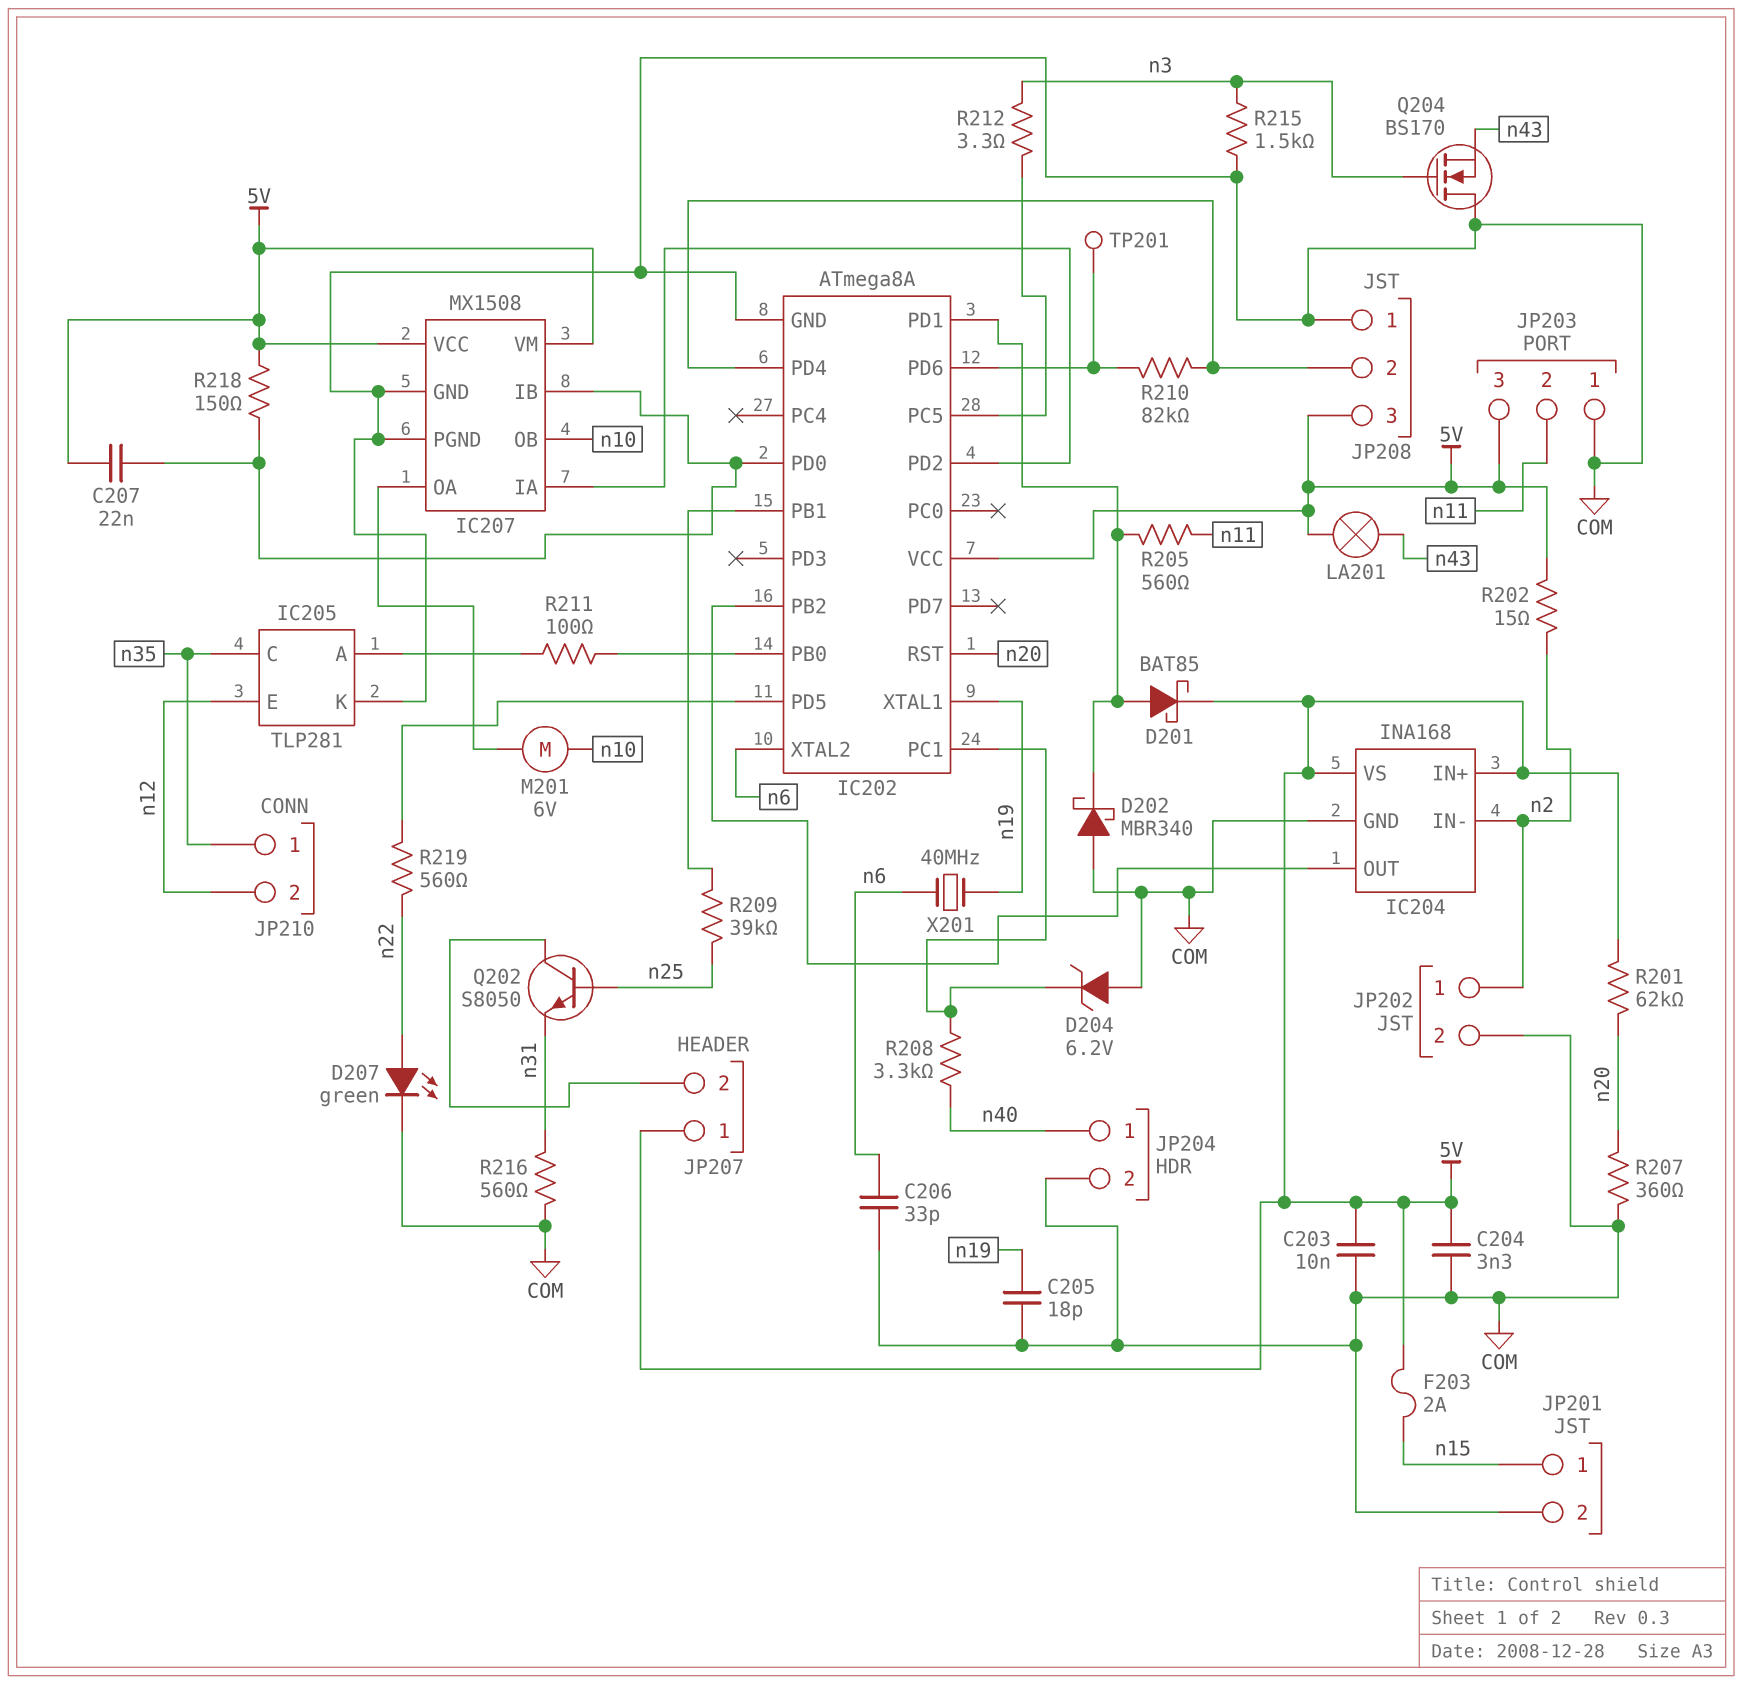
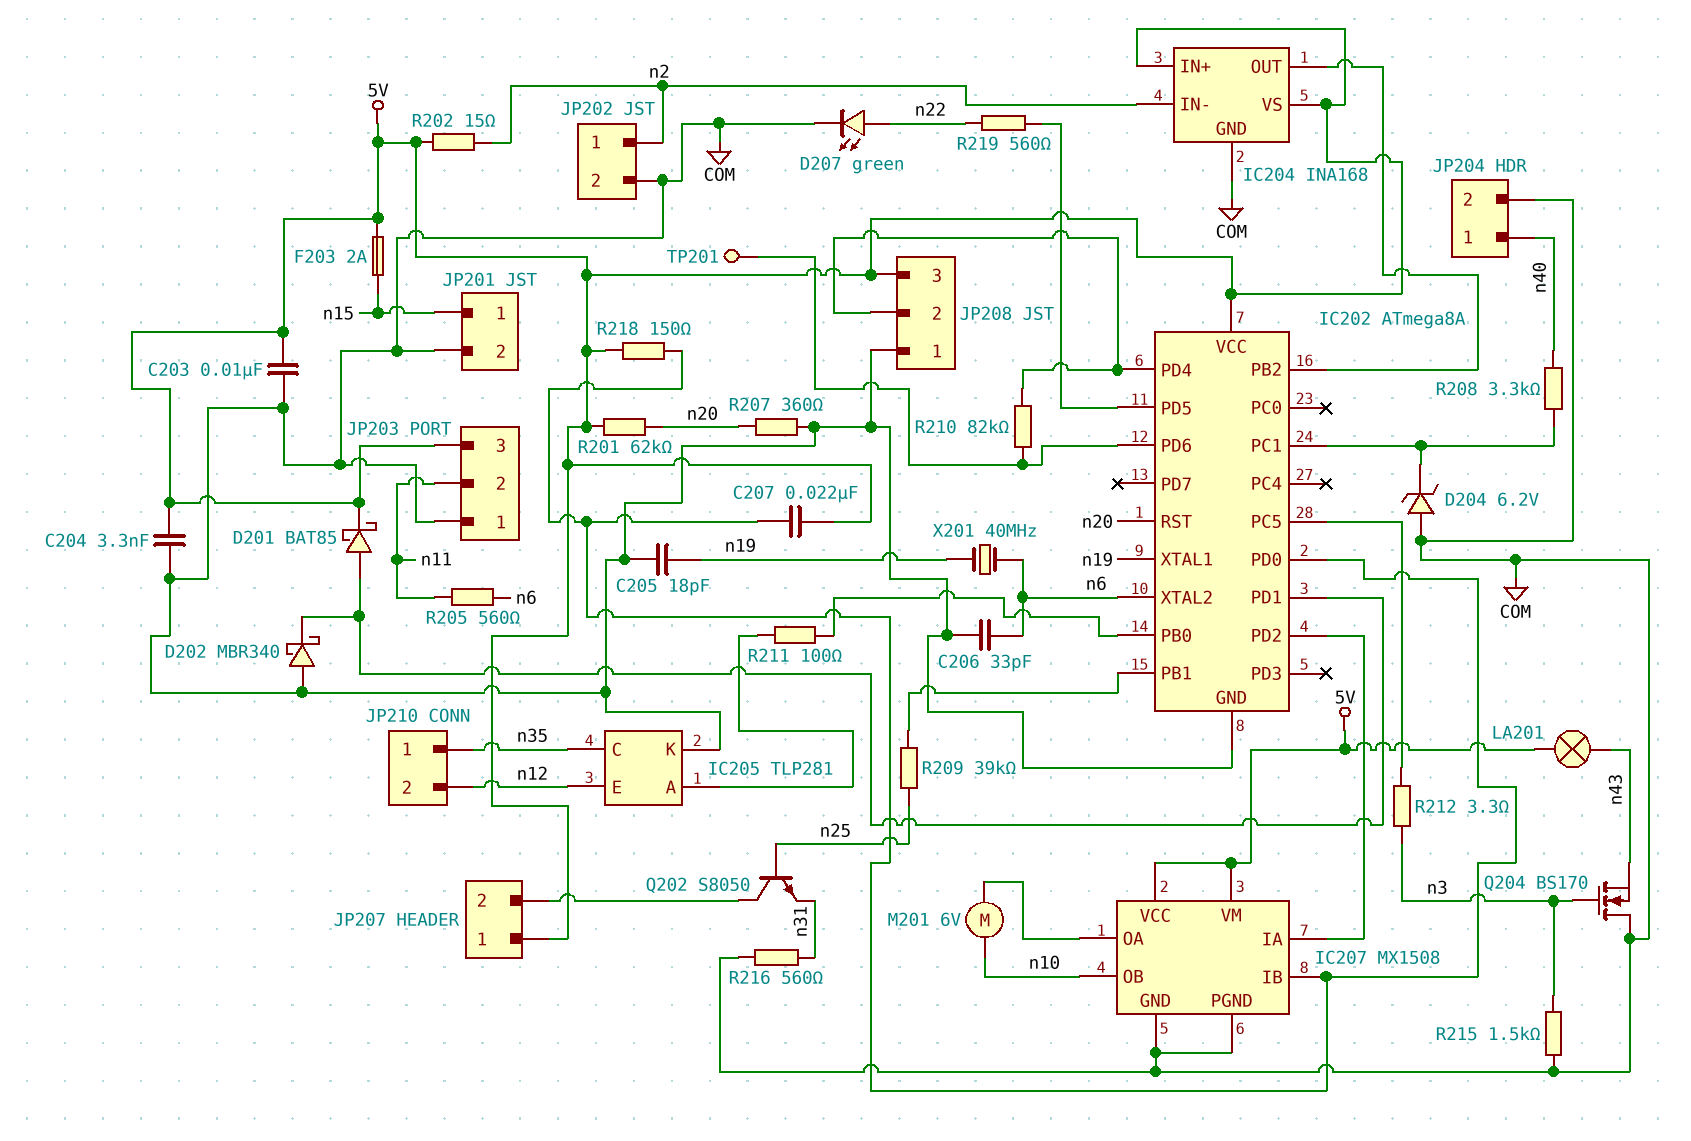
R205: 560 (IC202/PD1, n11) -> 560 (n6, n11)

